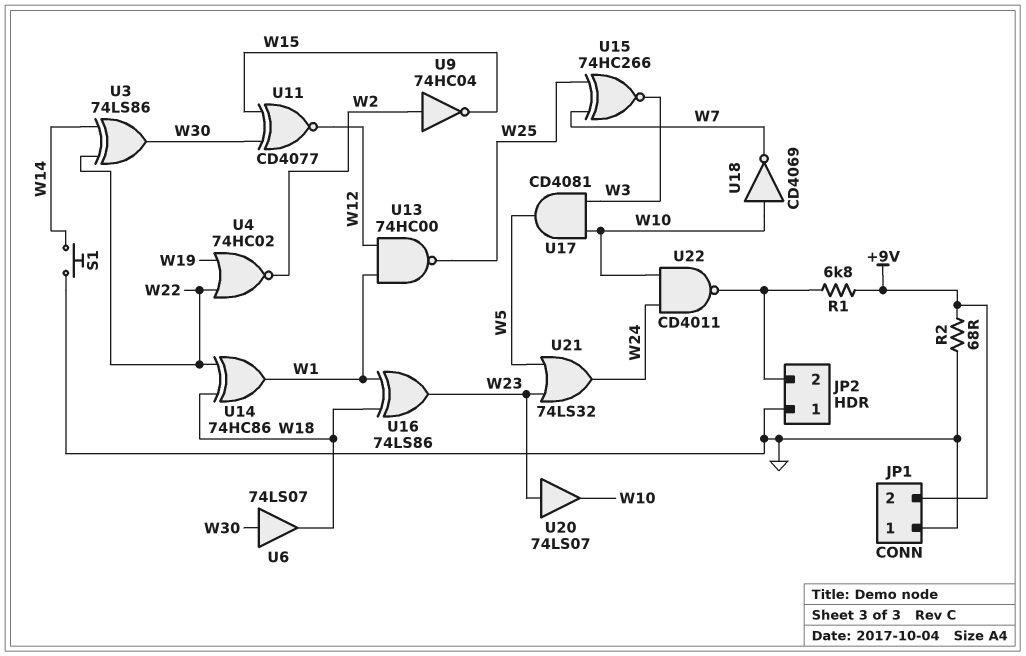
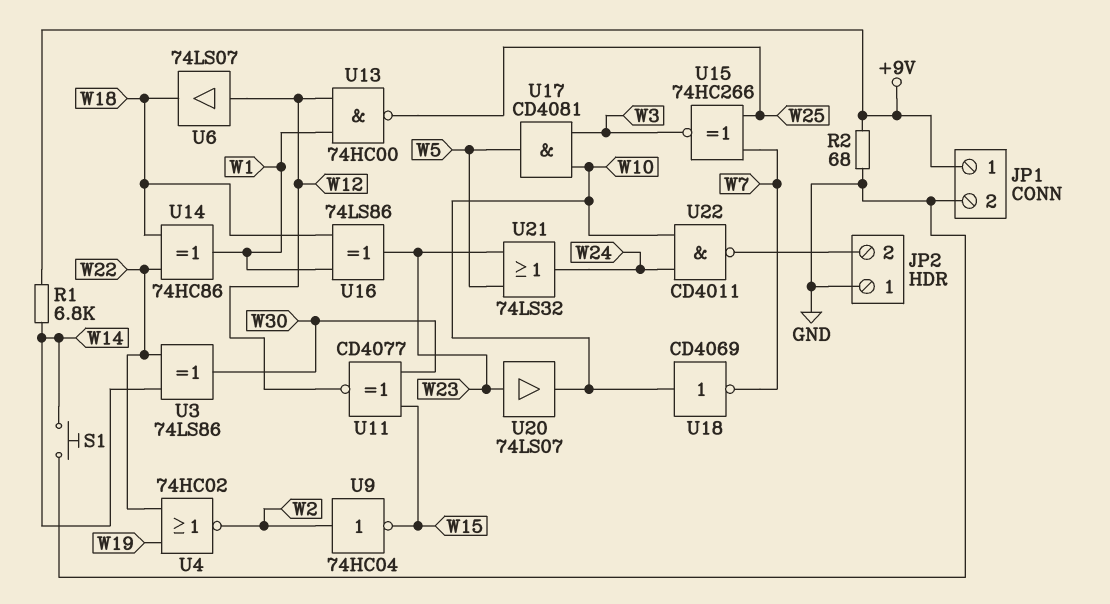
JP1 pin 1: GND -> +9V
JP1 pin 2: +9V -> GND
R1: 6.8k (+9V, JP2/2) -> 6.8k (+9V, W14)
U6: buffer 74LS07 (in W30, out W18) -> buffer 74LS07 (in W12, out W18)

